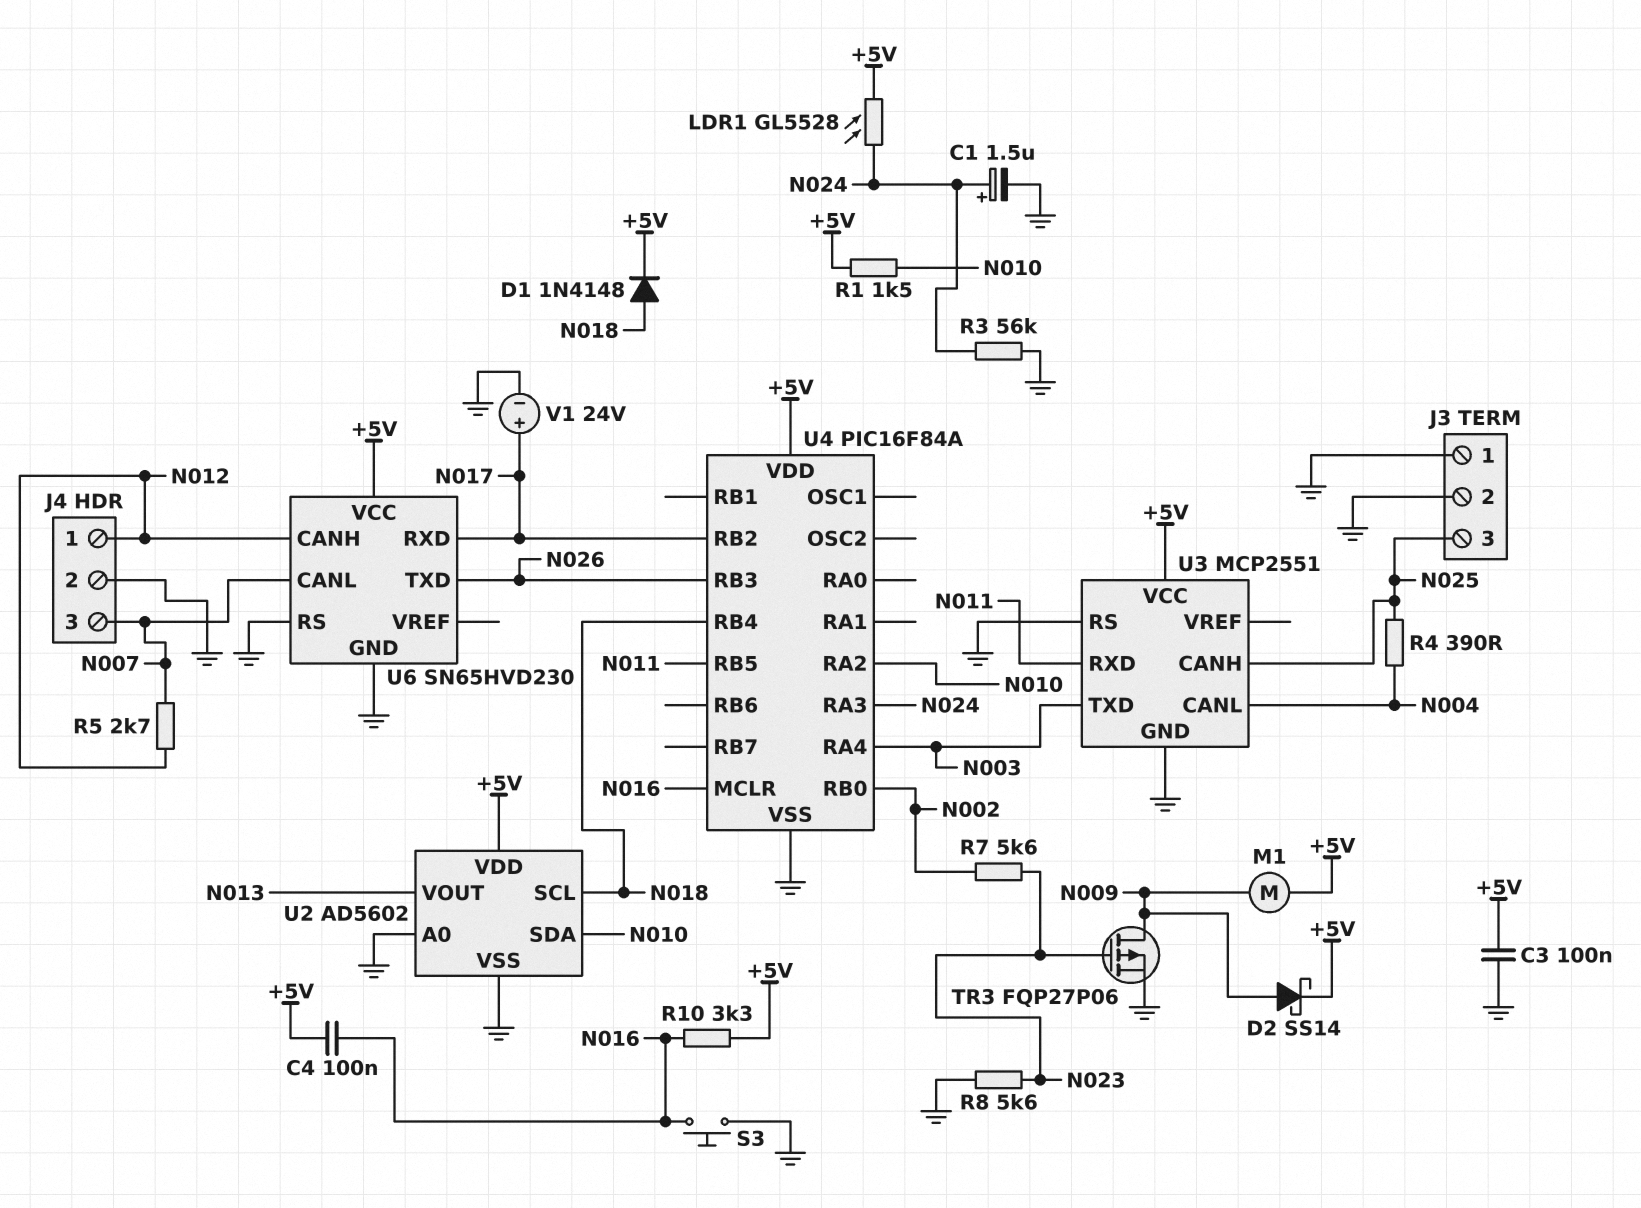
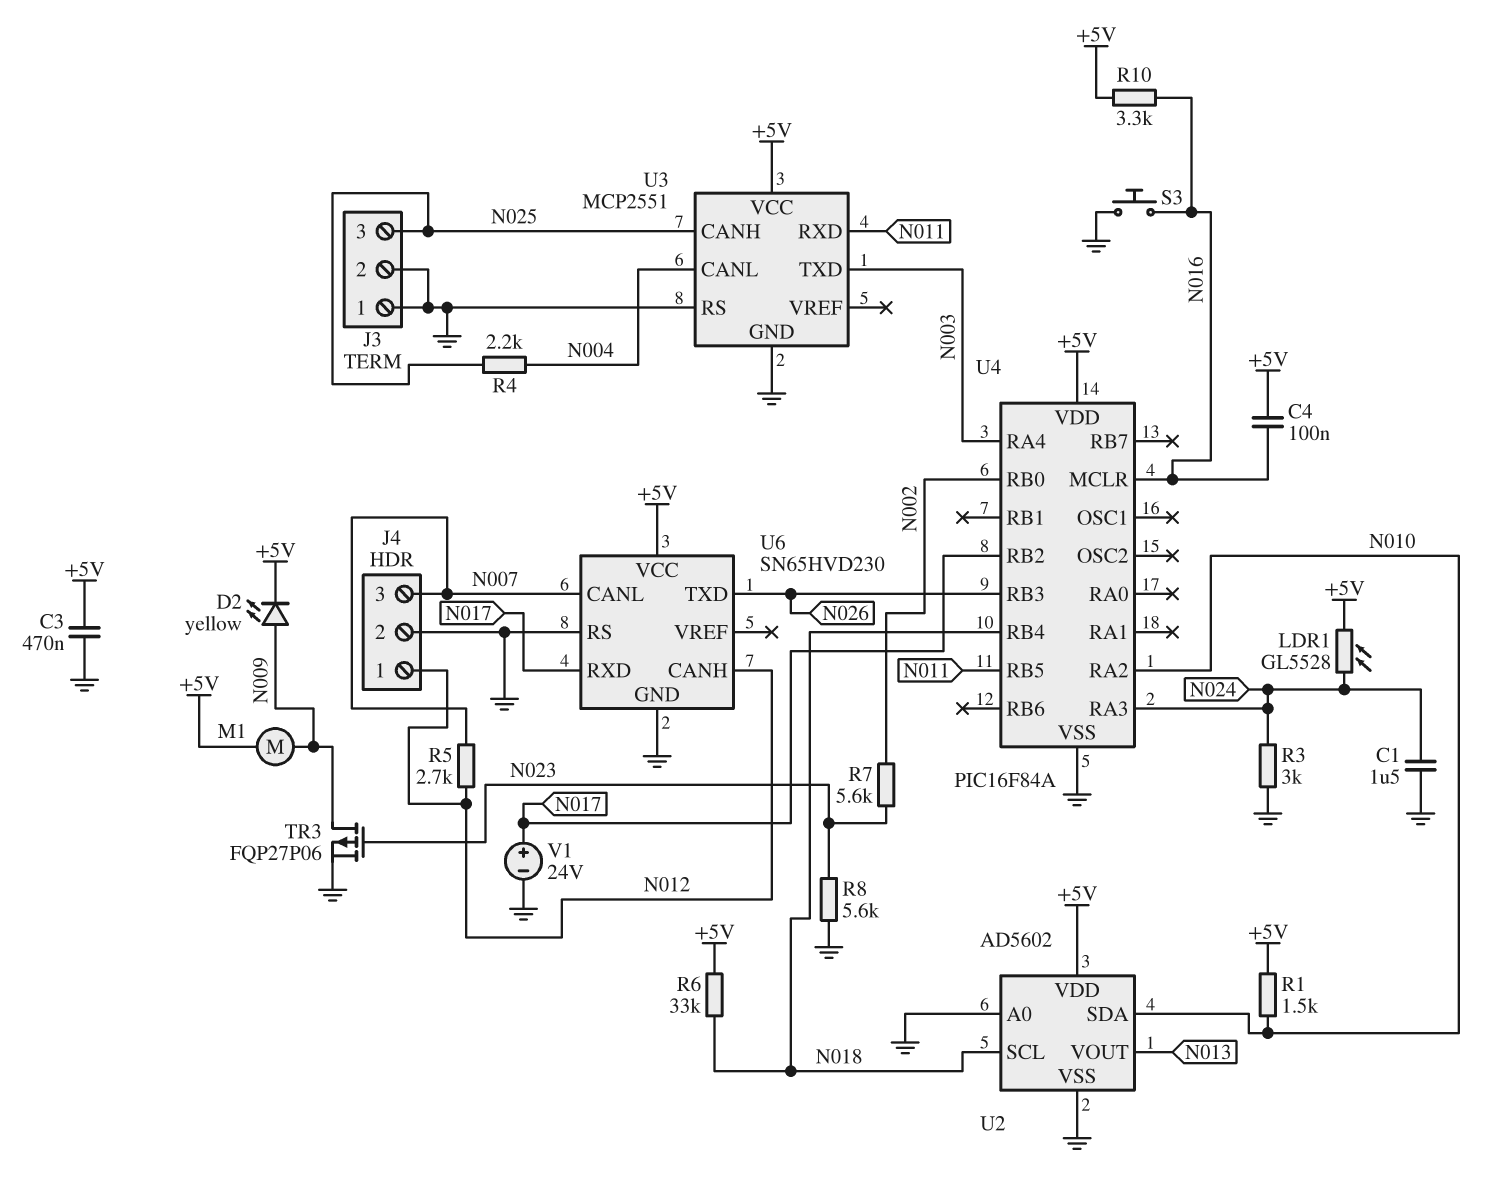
C1: 1.5uF (plus N024, minus GND) -> 1.5uF (GND, N024)
C3: 100nF (+5V, GND) -> 470nF (+5V, GND)
D1: diode 1N4148 (A N018, K +5V) -> none
D2: schottky SS14 (A N009, K +5V) -> LED yellow (A N009, K +5V)
R3: 56k (GND, N024) -> 3k (GND, N024)
R4: 390 (N004, N025) -> 2.2k (N004, N025)
R6: none -> 33k (+5V, N018)

